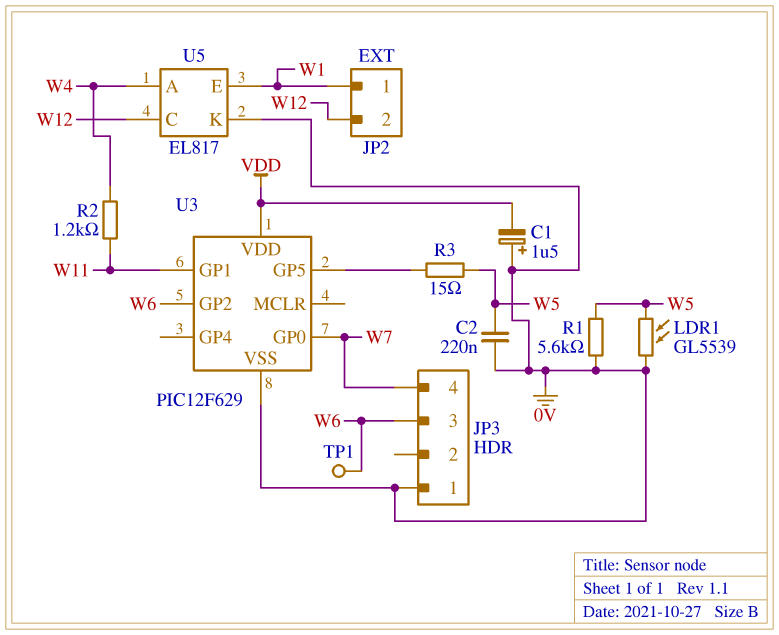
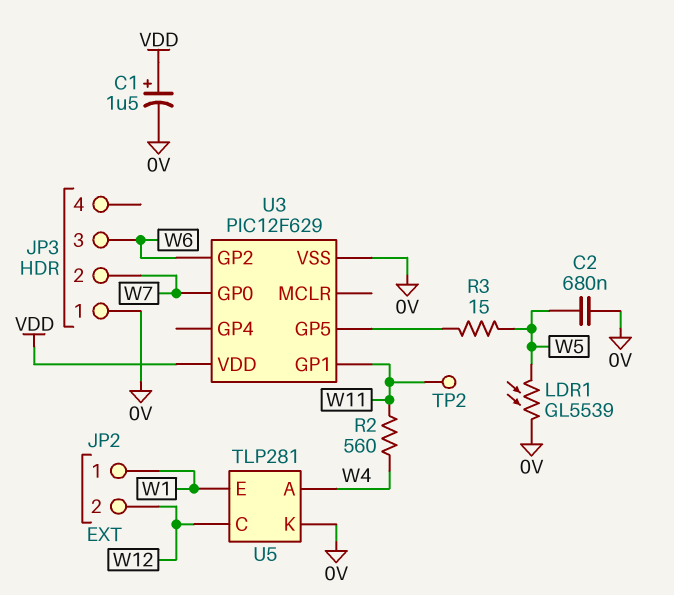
C1: 1.5uF (plus 0V, minus VDD) -> 1.5uF (plus VDD, minus 0V)
C2: 220nF (0V, W5) -> 680nF (0V, W5)
JP3 pin 2: none -> W7
JP3 pin 4: W7 -> none
R1: 5.6k (0V, W5) -> none
R2: 1.2k (W4, W11) -> 560 (W4, W11)
TP1: test point (W6) -> none
TP2: none -> test point (W11)
U5: EL817 -> TLP281

